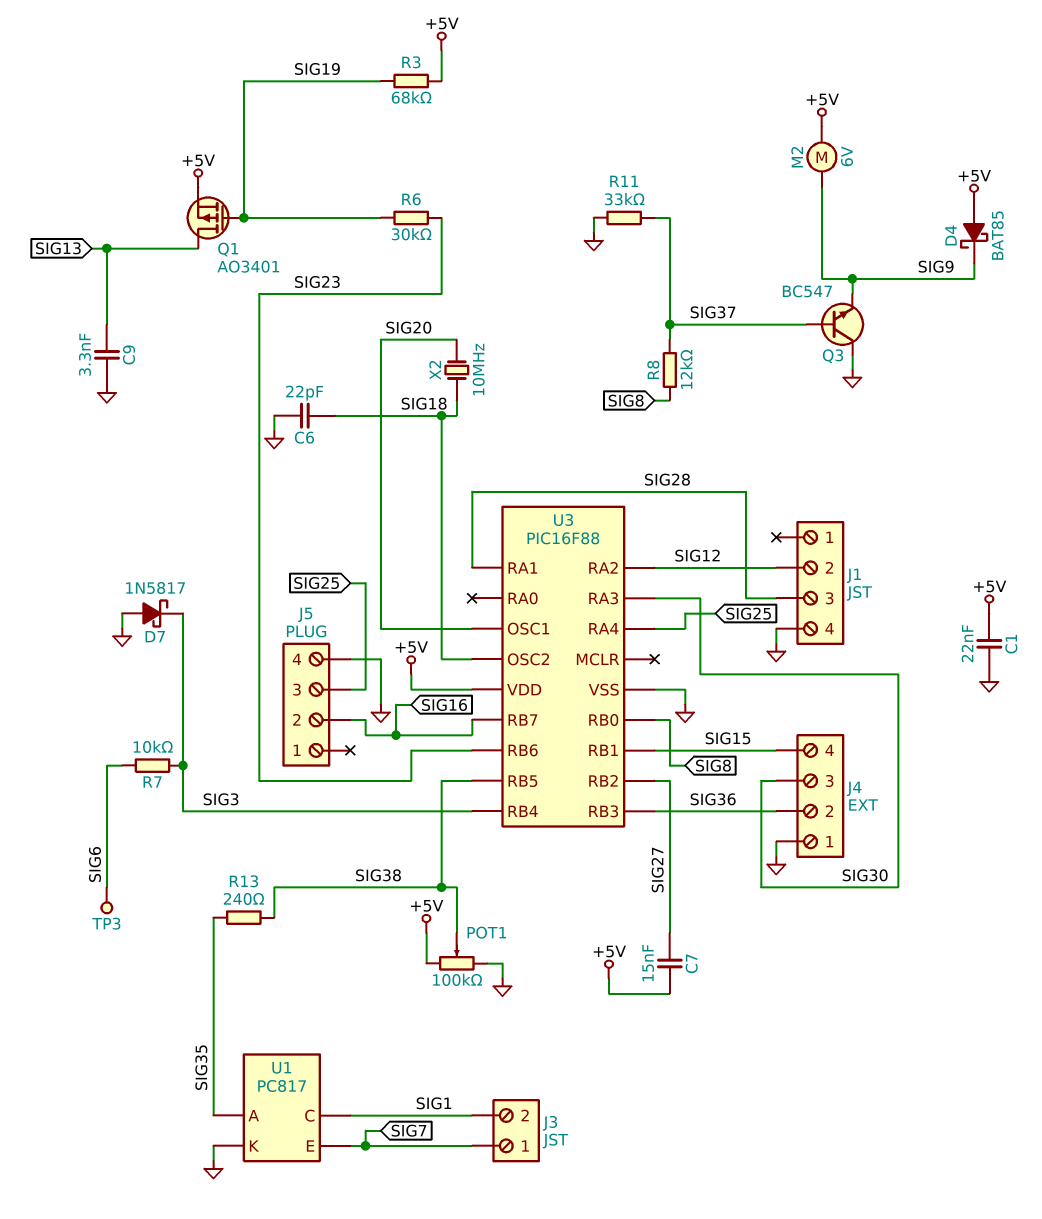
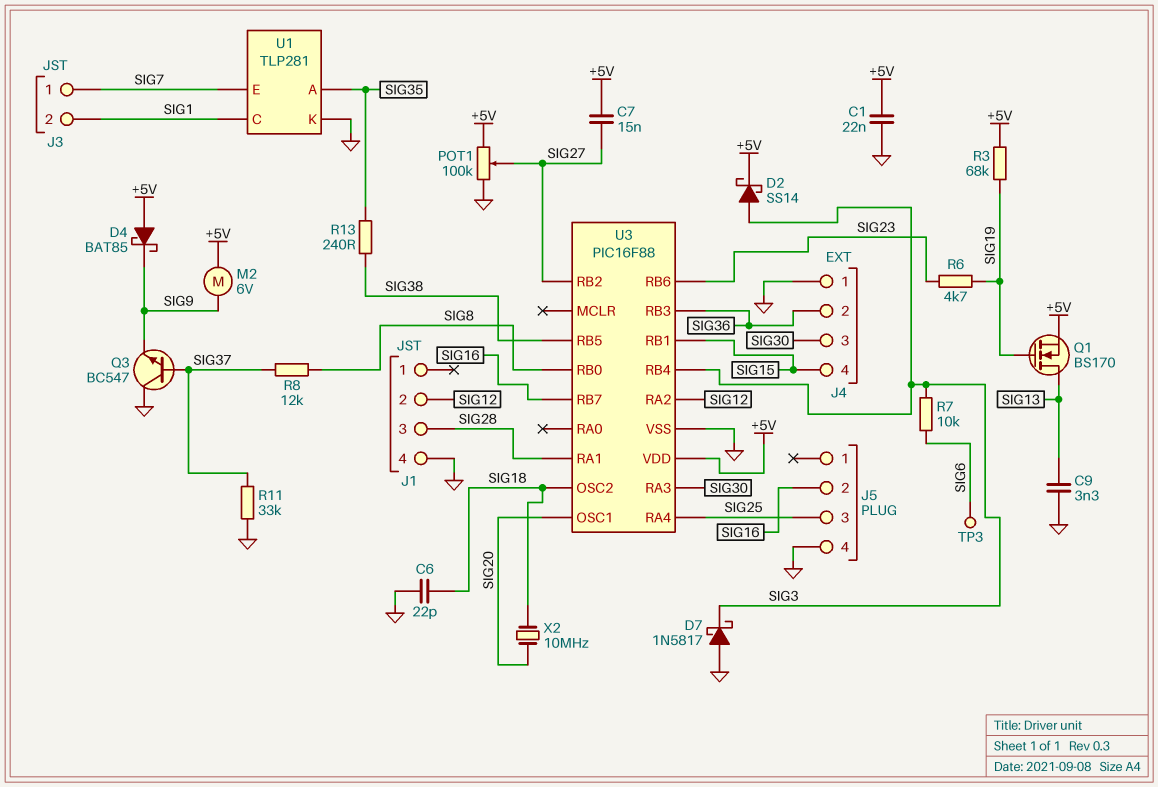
D2: none -> schottky SS14 (A SIG3, K +5V)
POT1: 100k (+5V, GND, wiper SIG38) -> 100k (+5V, GND, wiper SIG27)
Q1: PMOS AO3401 (G SIG19, D SIG13, S +5V) -> NMOS BS170 (G SIG19, D SIG13, S +5V)
R6: 30k (SIG19, SIG23) -> 4.7k (SIG19, SIG23)
U1: PC817 -> TLP281

